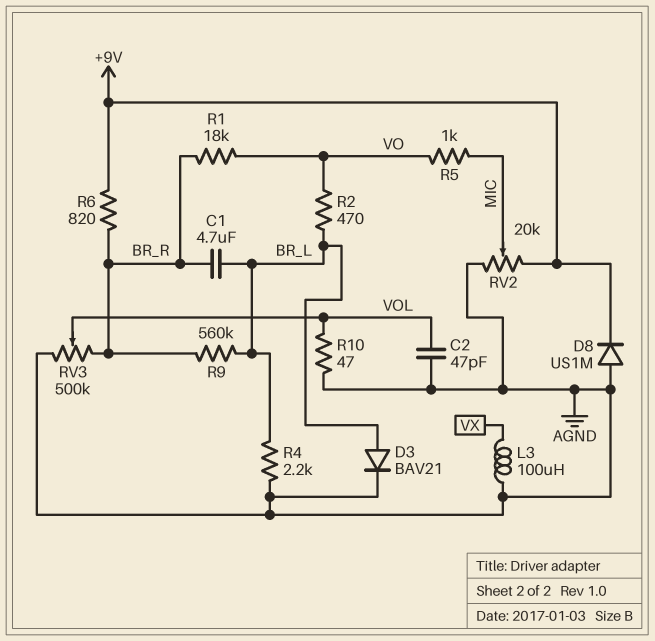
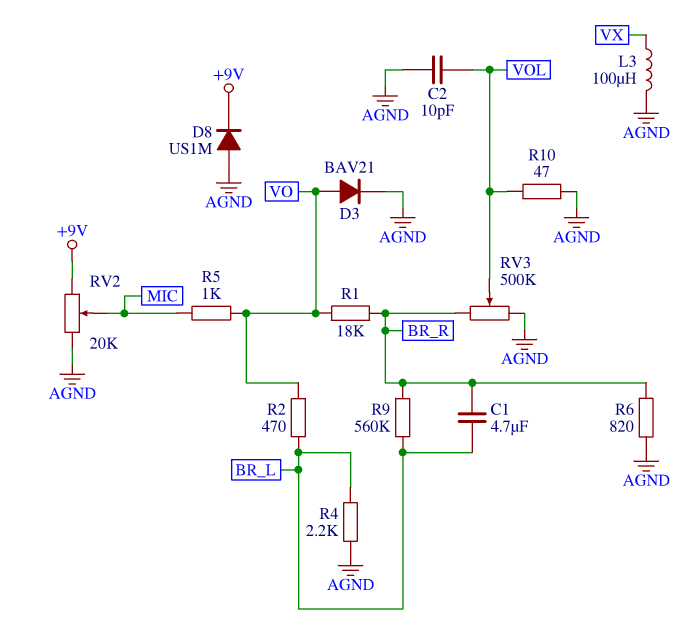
C2: 47pF (AGND, VOL) -> 10pF (AGND, VOL)
D3: diode BAV21 (A BR_L, K AGND) -> diode BAV21 (A VO, K AGND)
R6: 820 (+9V, BR_R) -> 820 (AGND, BR_R)

